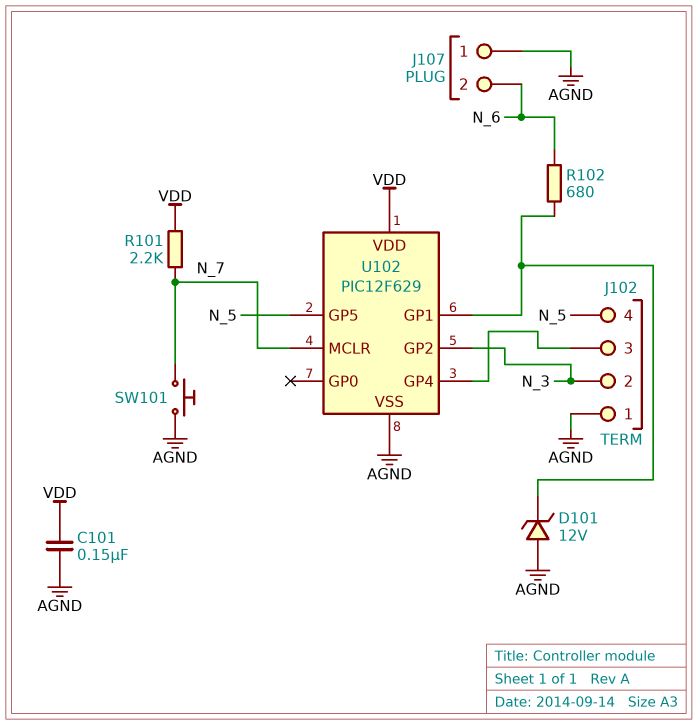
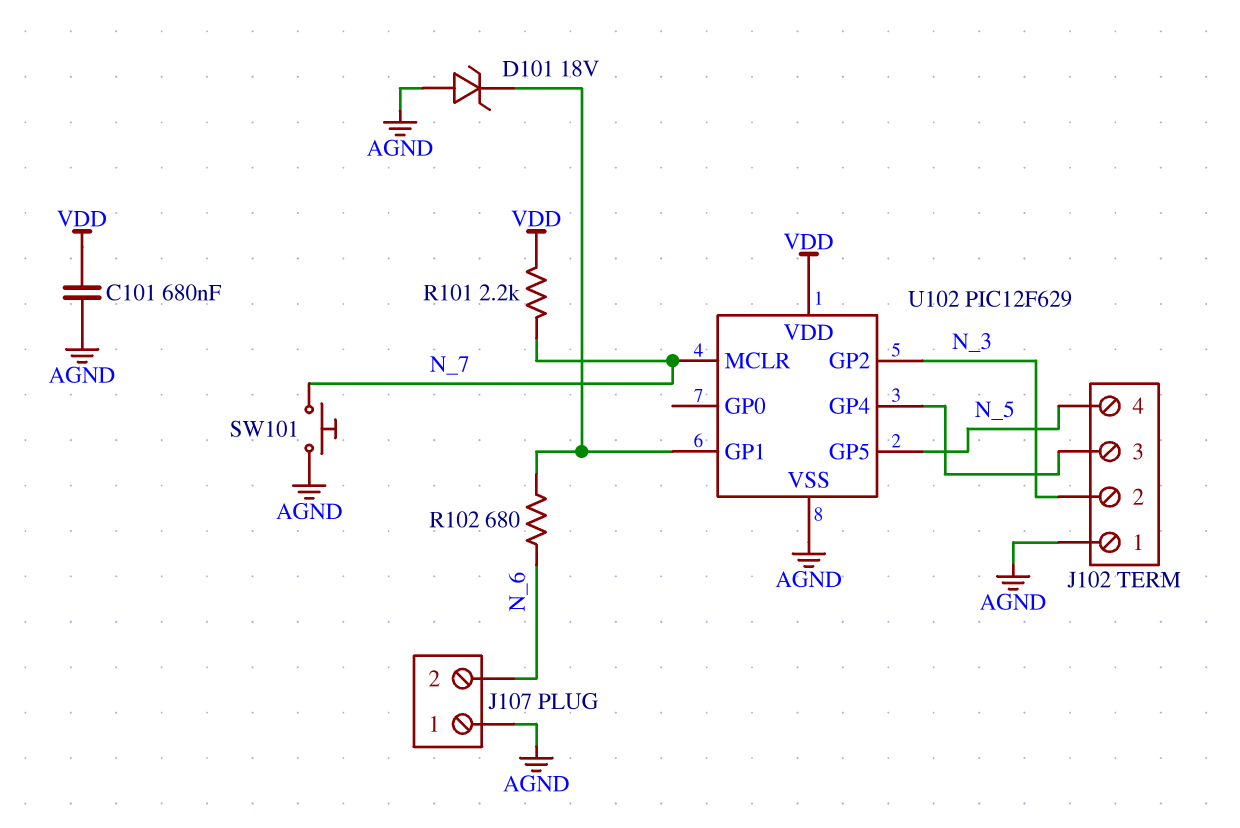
C101: 150nF (AGND, VDD) -> 680nF (AGND, VDD)
D101: zener 12V (A AGND, K U102/GP1) -> zener 18V (A AGND, K U102/GP1)

